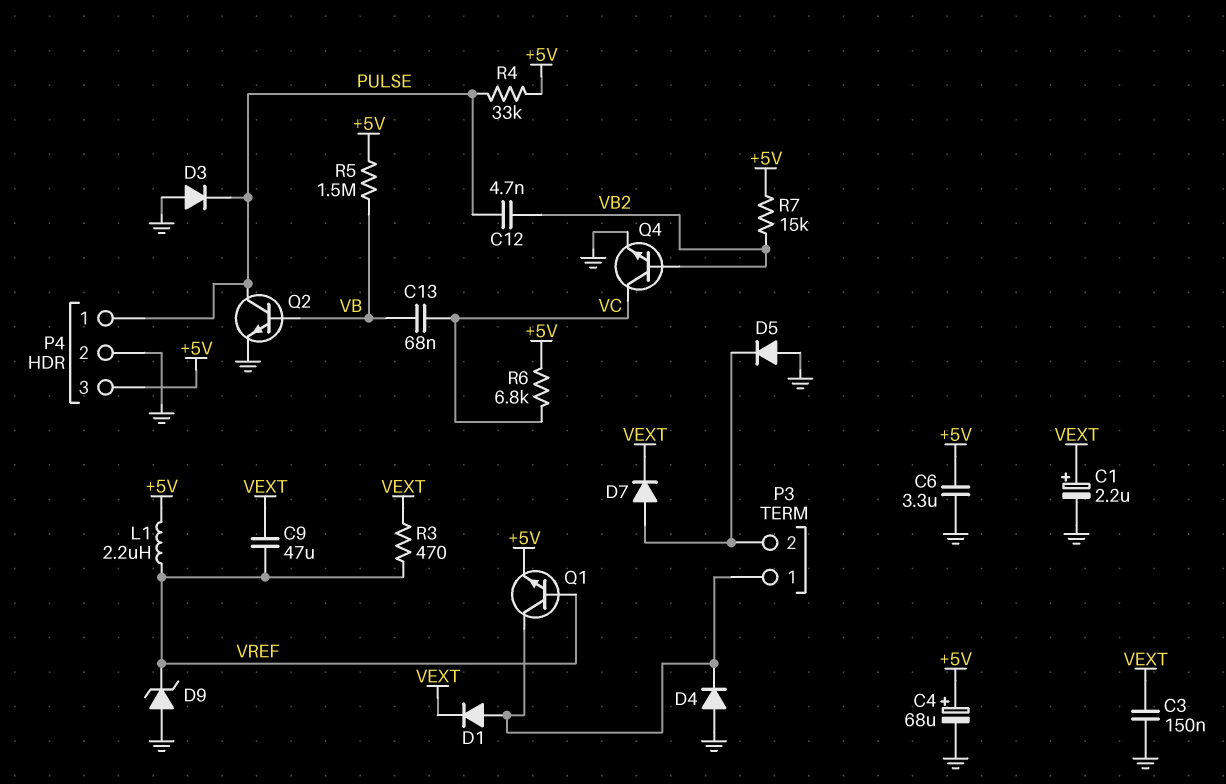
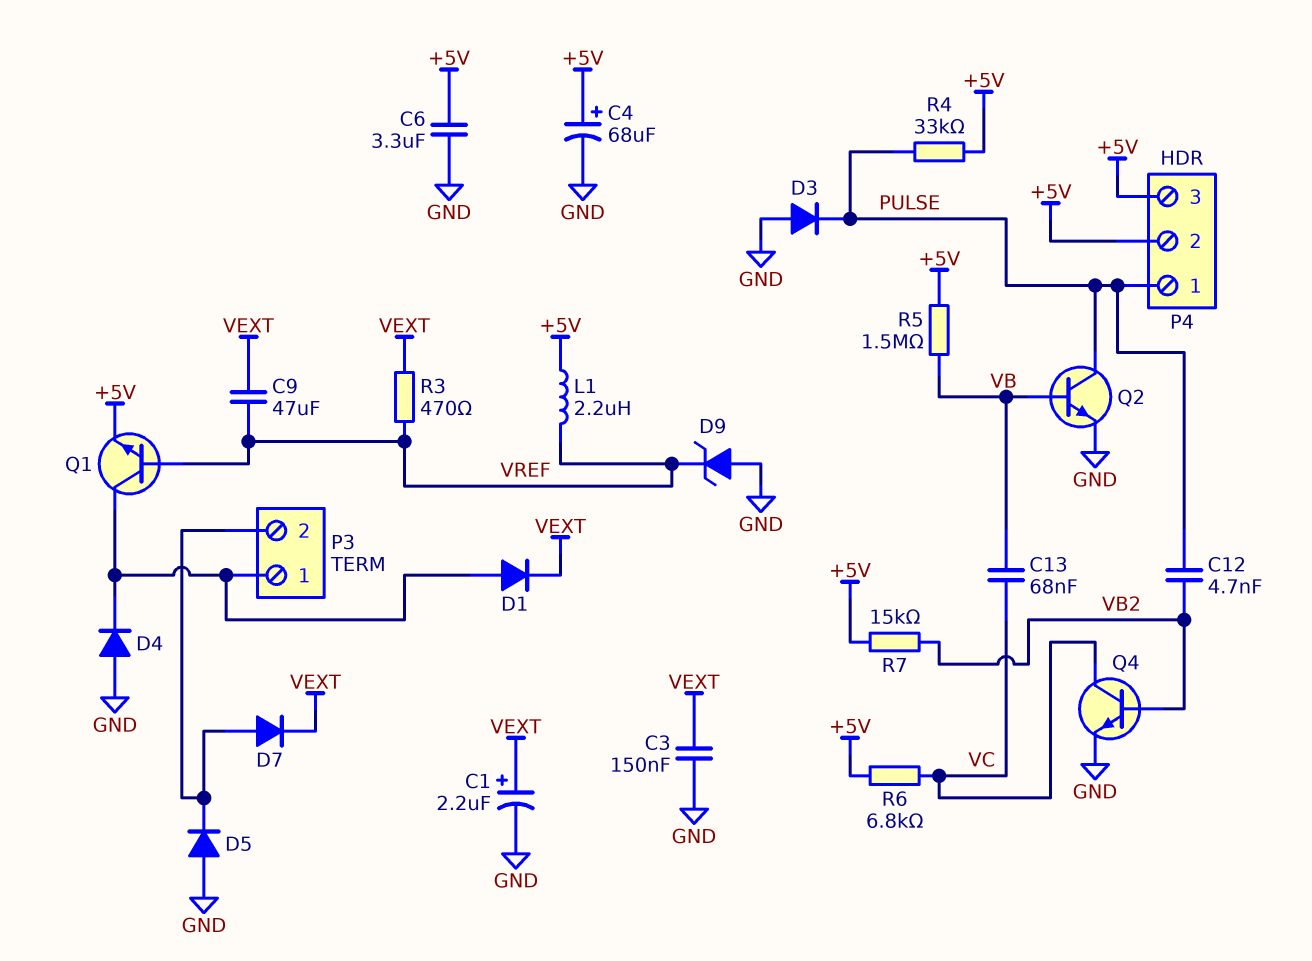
P4 pin 2: GND -> +5V

